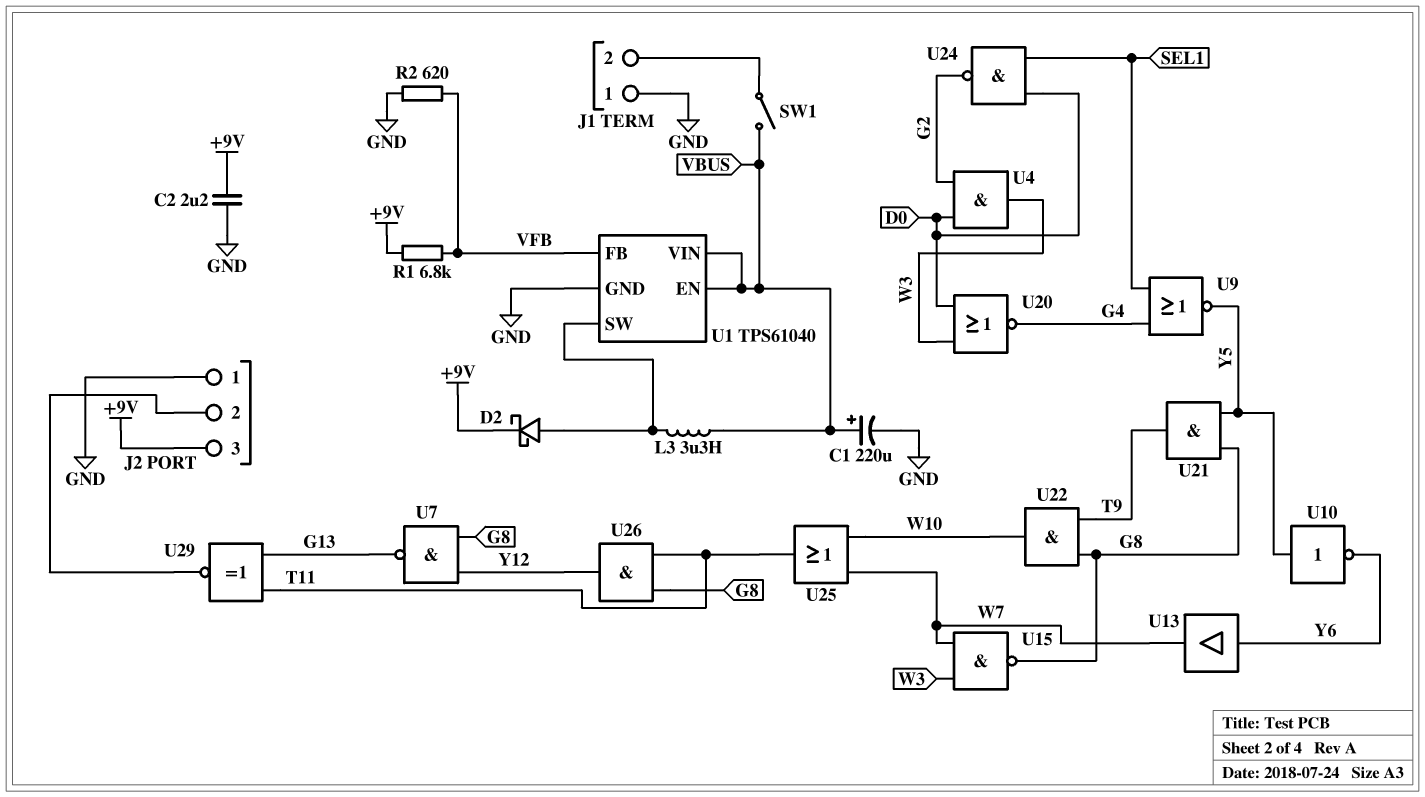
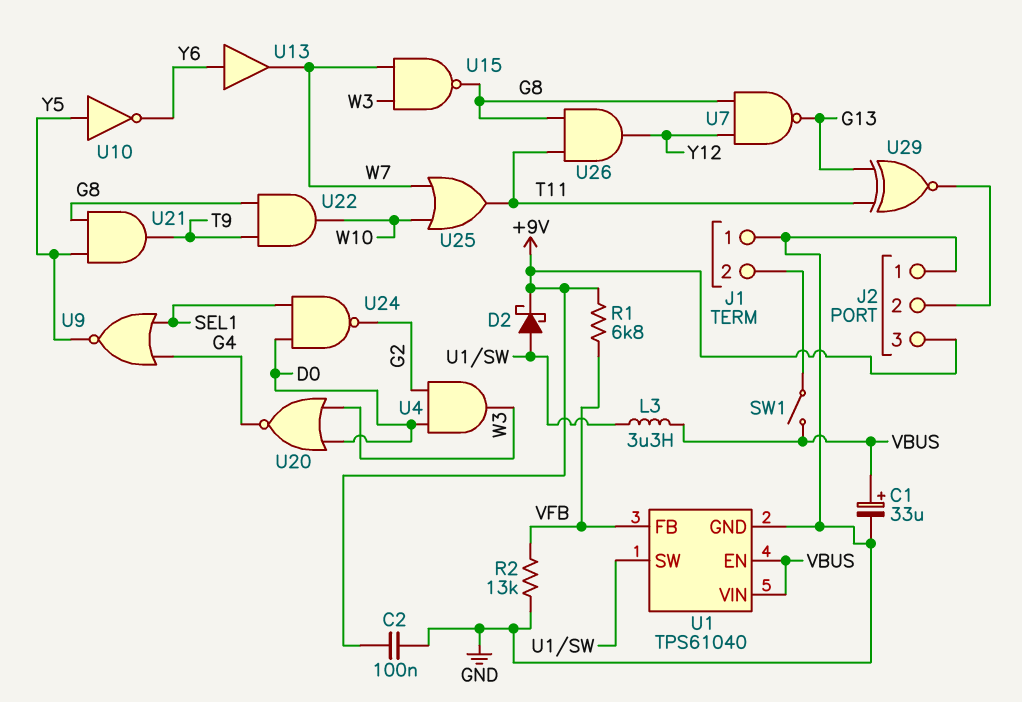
C1: 220uF (plus VBUS, minus GND) -> 33uF (plus VBUS, minus GND)
C2: 2.2uF (+9V, GND) -> 100nF (+9V, GND)
R2: 620 (GND, VFB) -> 13k (GND, VFB)

